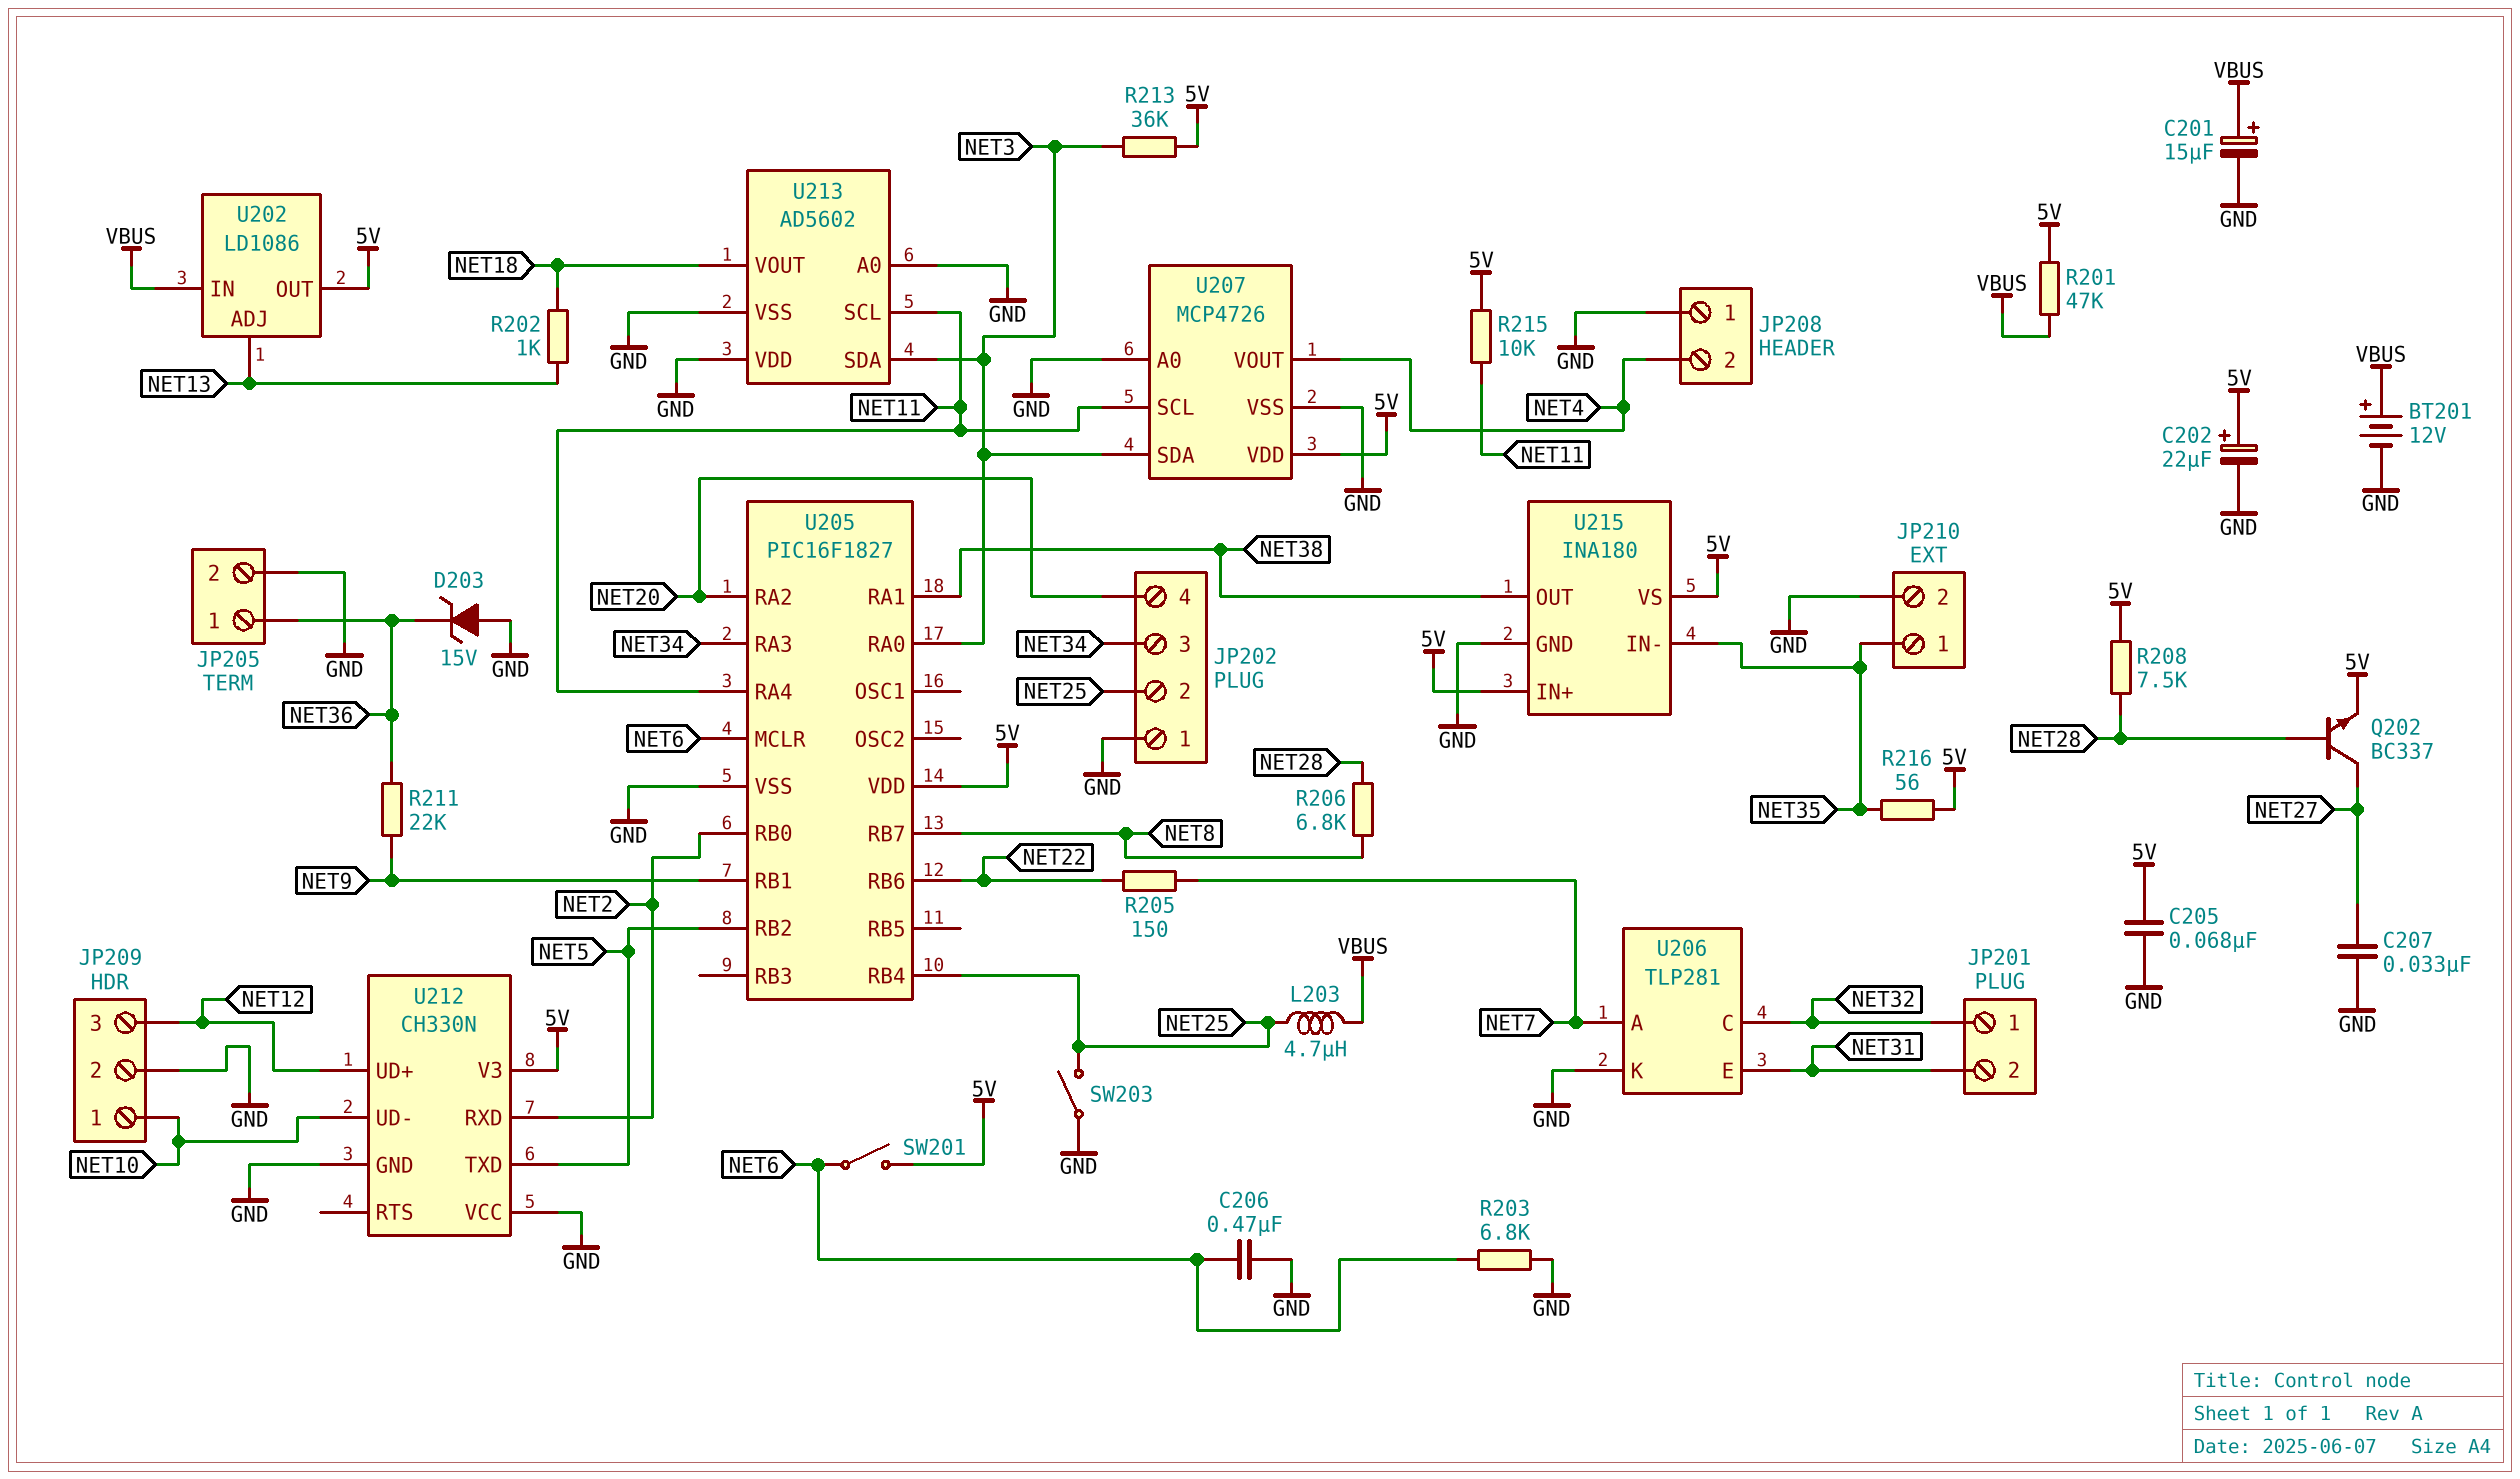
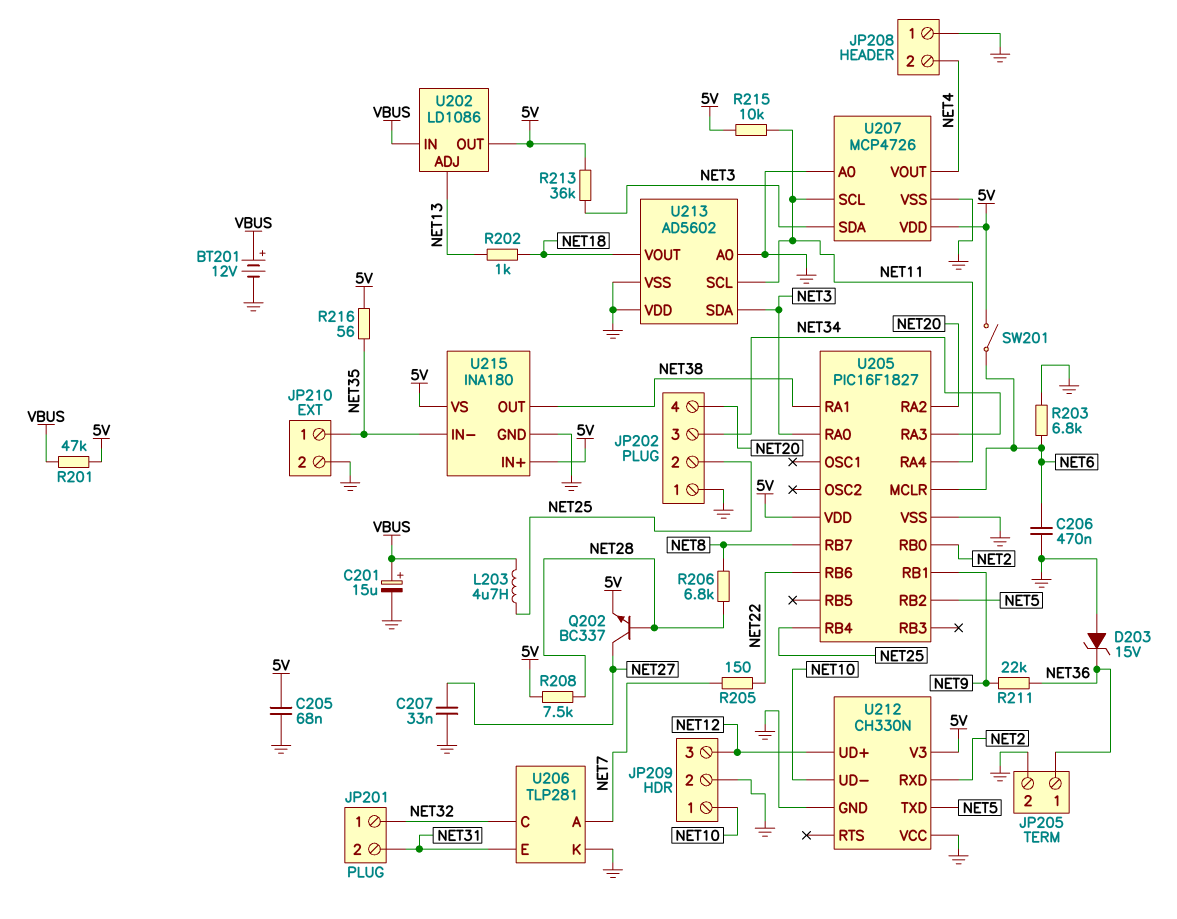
C202: 22uF (plus 5V, minus GND) -> none
SW203: switch (GND, NET25) -> none

